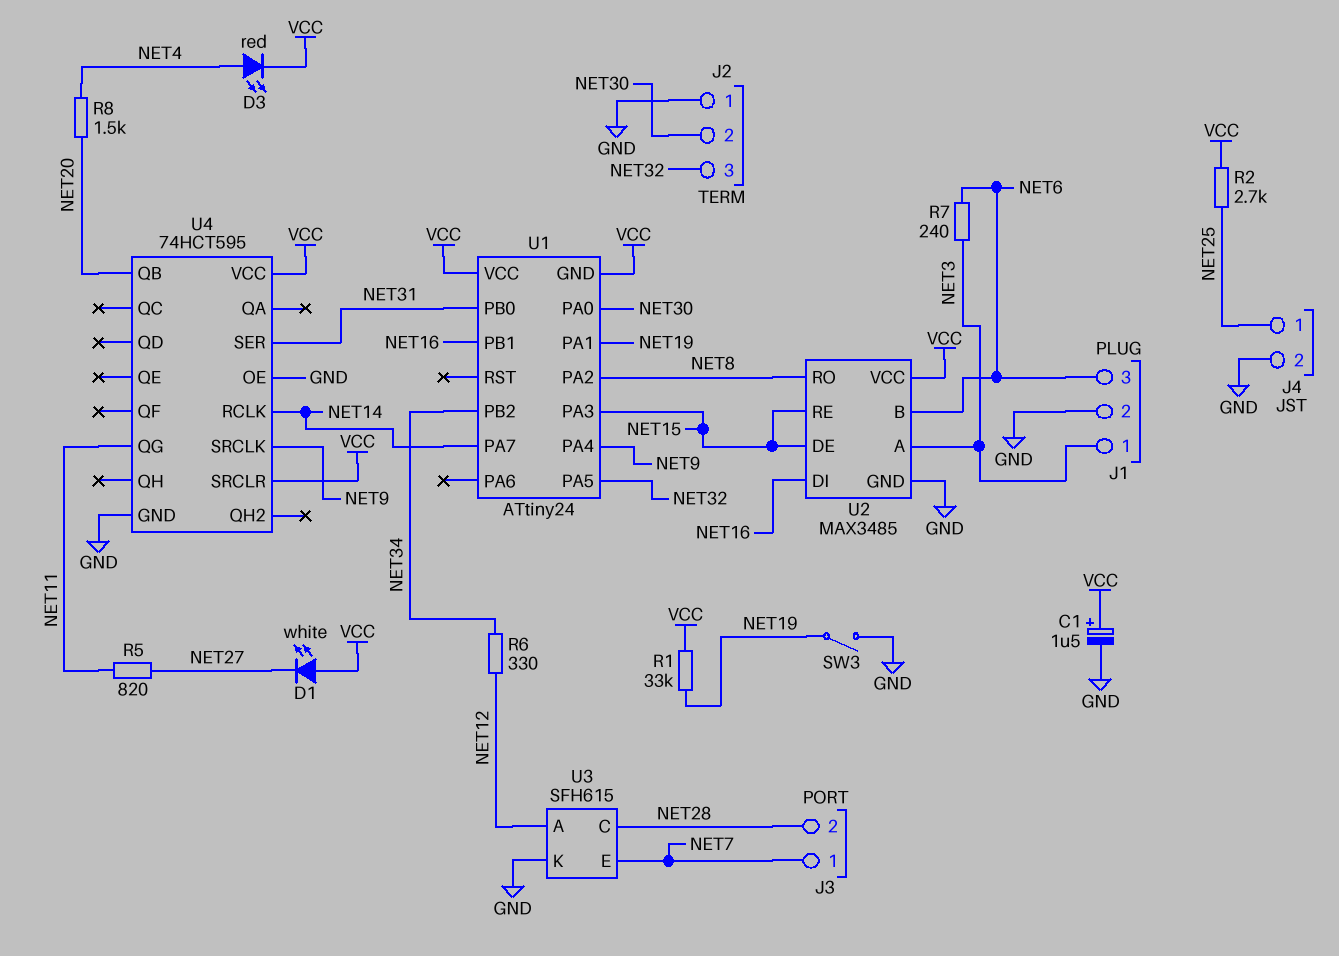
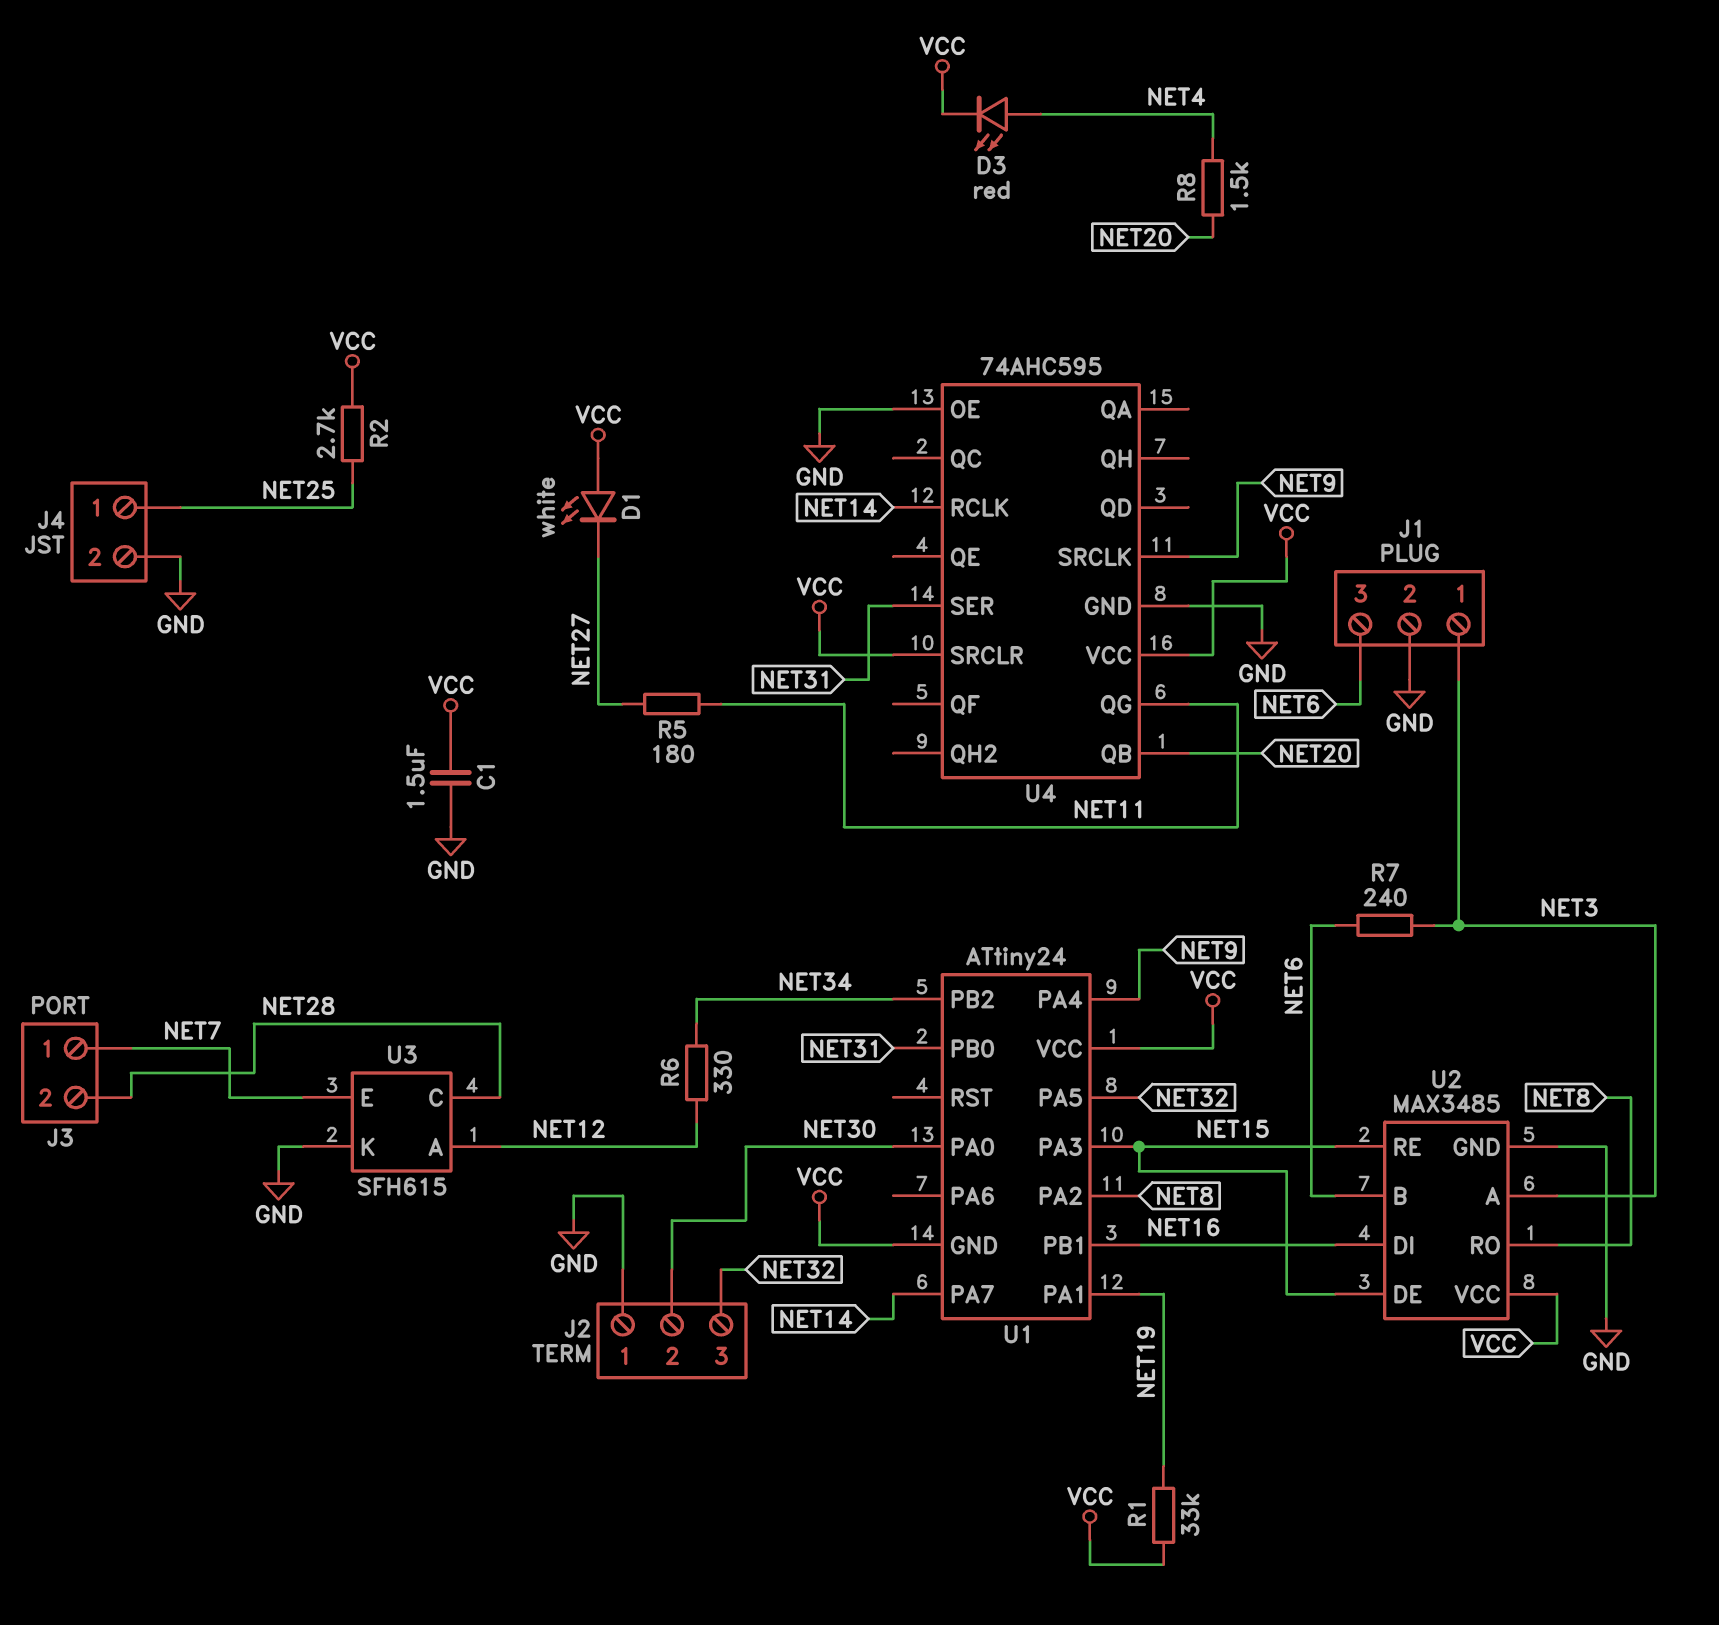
C1: 1.5uF (plus VCC, minus GND) -> 1.5uF (GND, VCC)
R5: 820 (NET11, NET27) -> 180 (NET11, NET27)
SW3: switch (GND, NET19) -> none
U4: 74HCT595 -> 74AHC595

